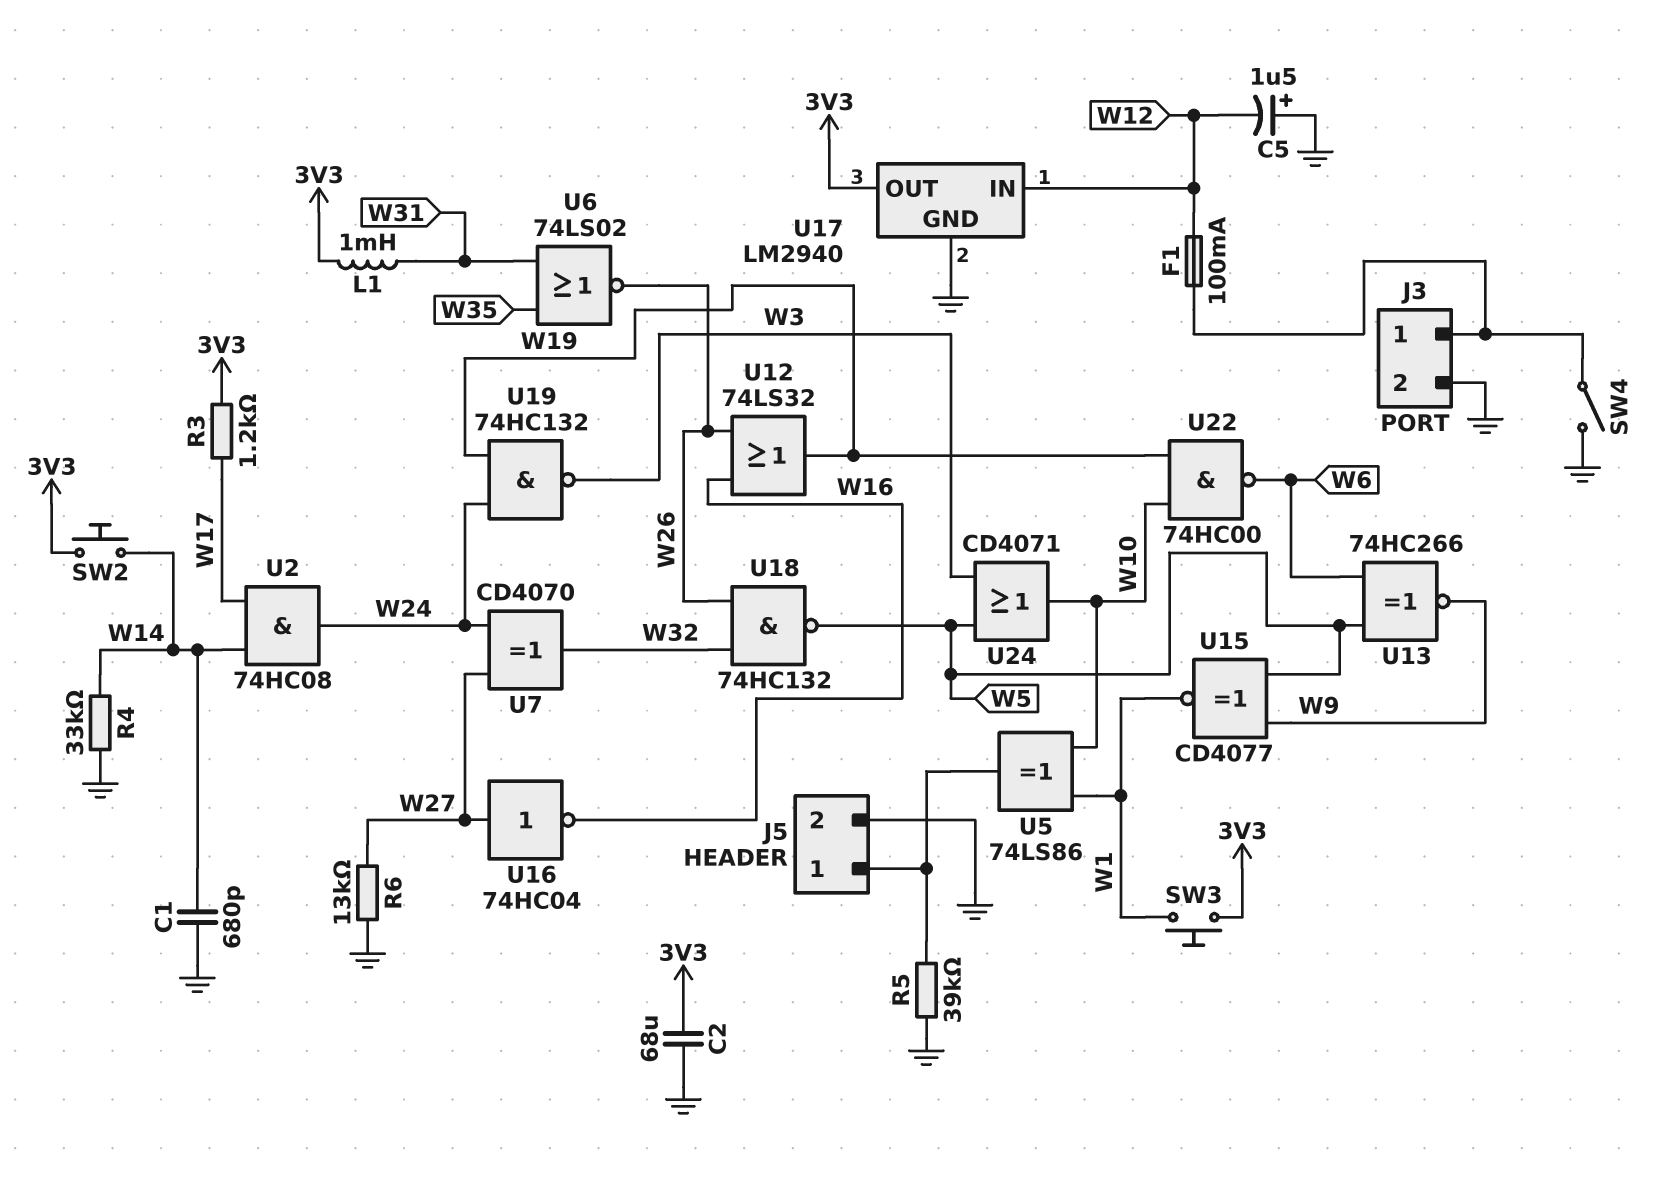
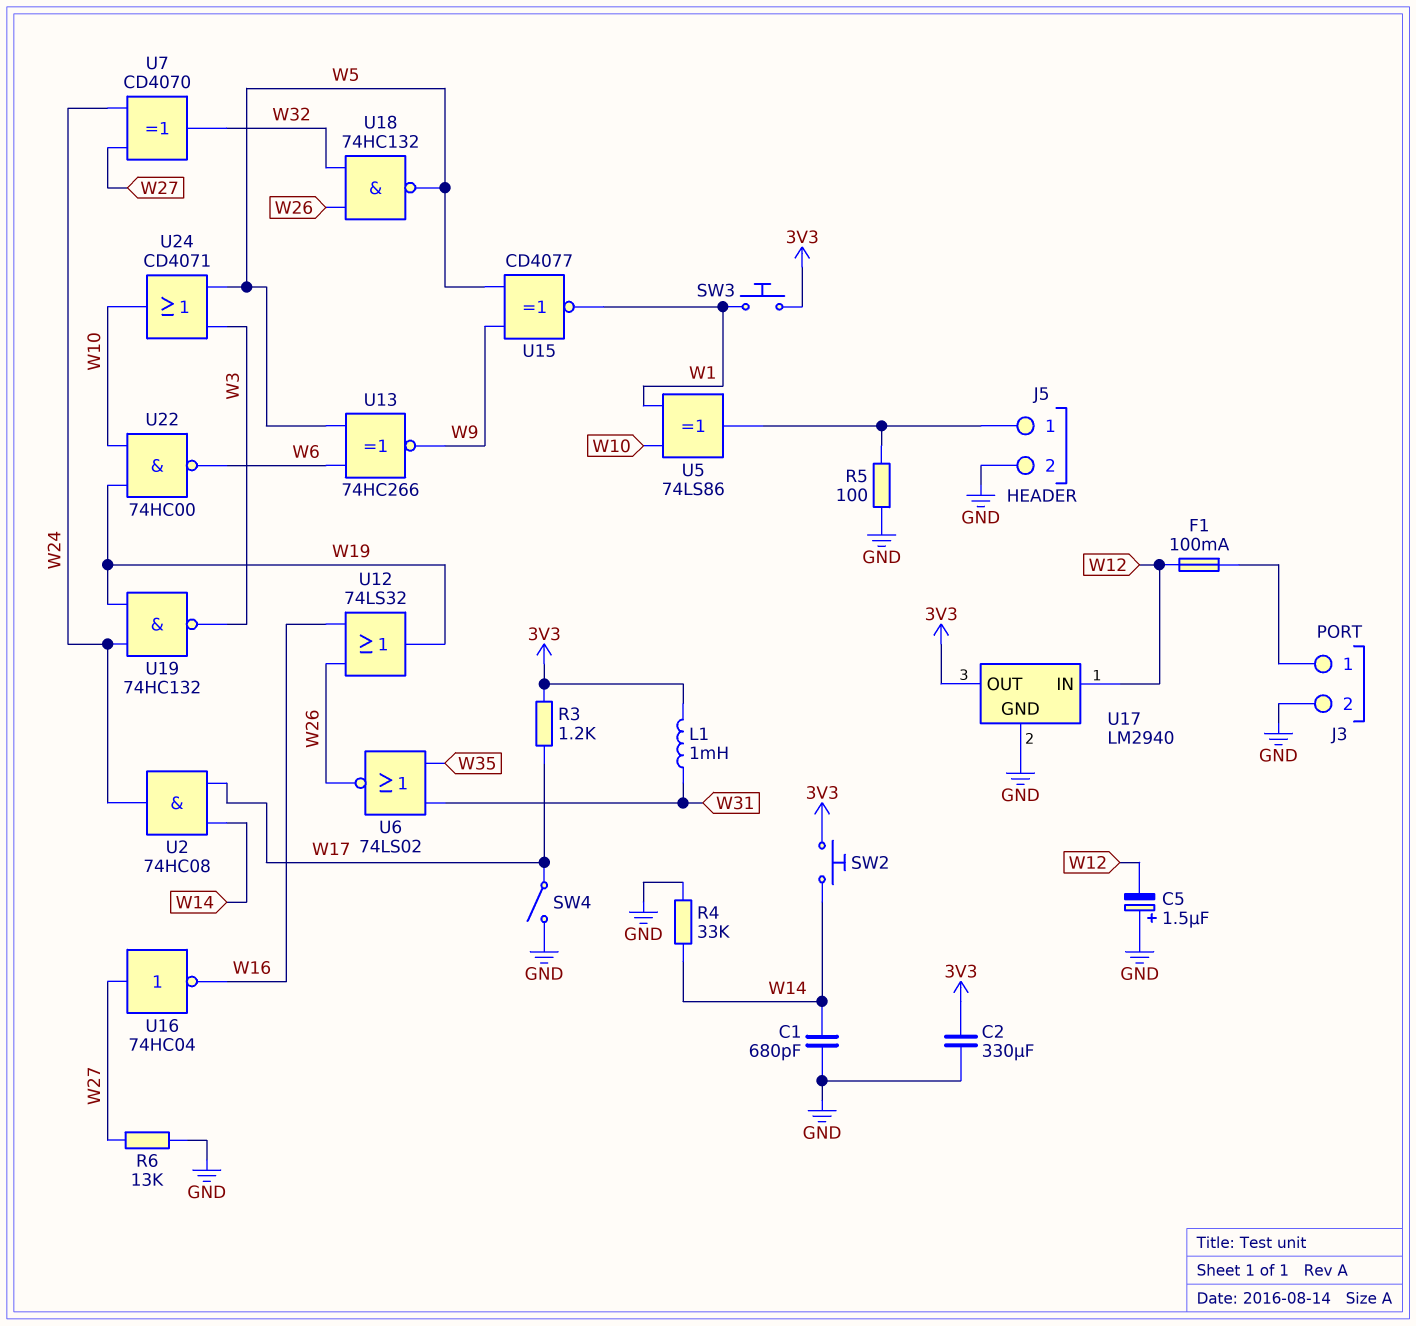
C2: 68uF (3V3, GND) -> 330uF (3V3, GND)
R5: 39k (GND, J5/1) -> 100 (GND, J5/1)
SW4: switch (GND, J3/1) -> switch (GND, W17)

